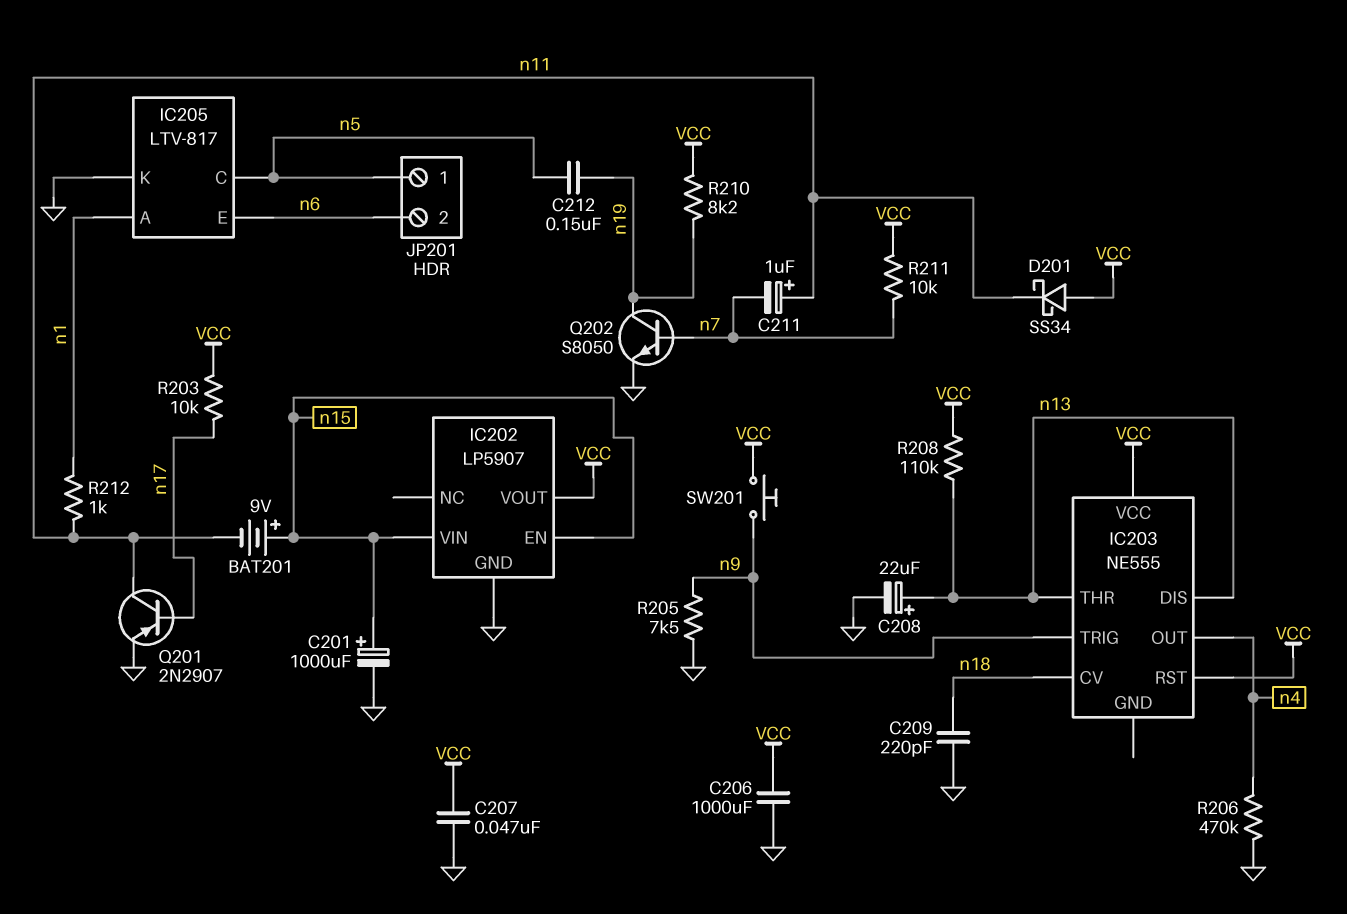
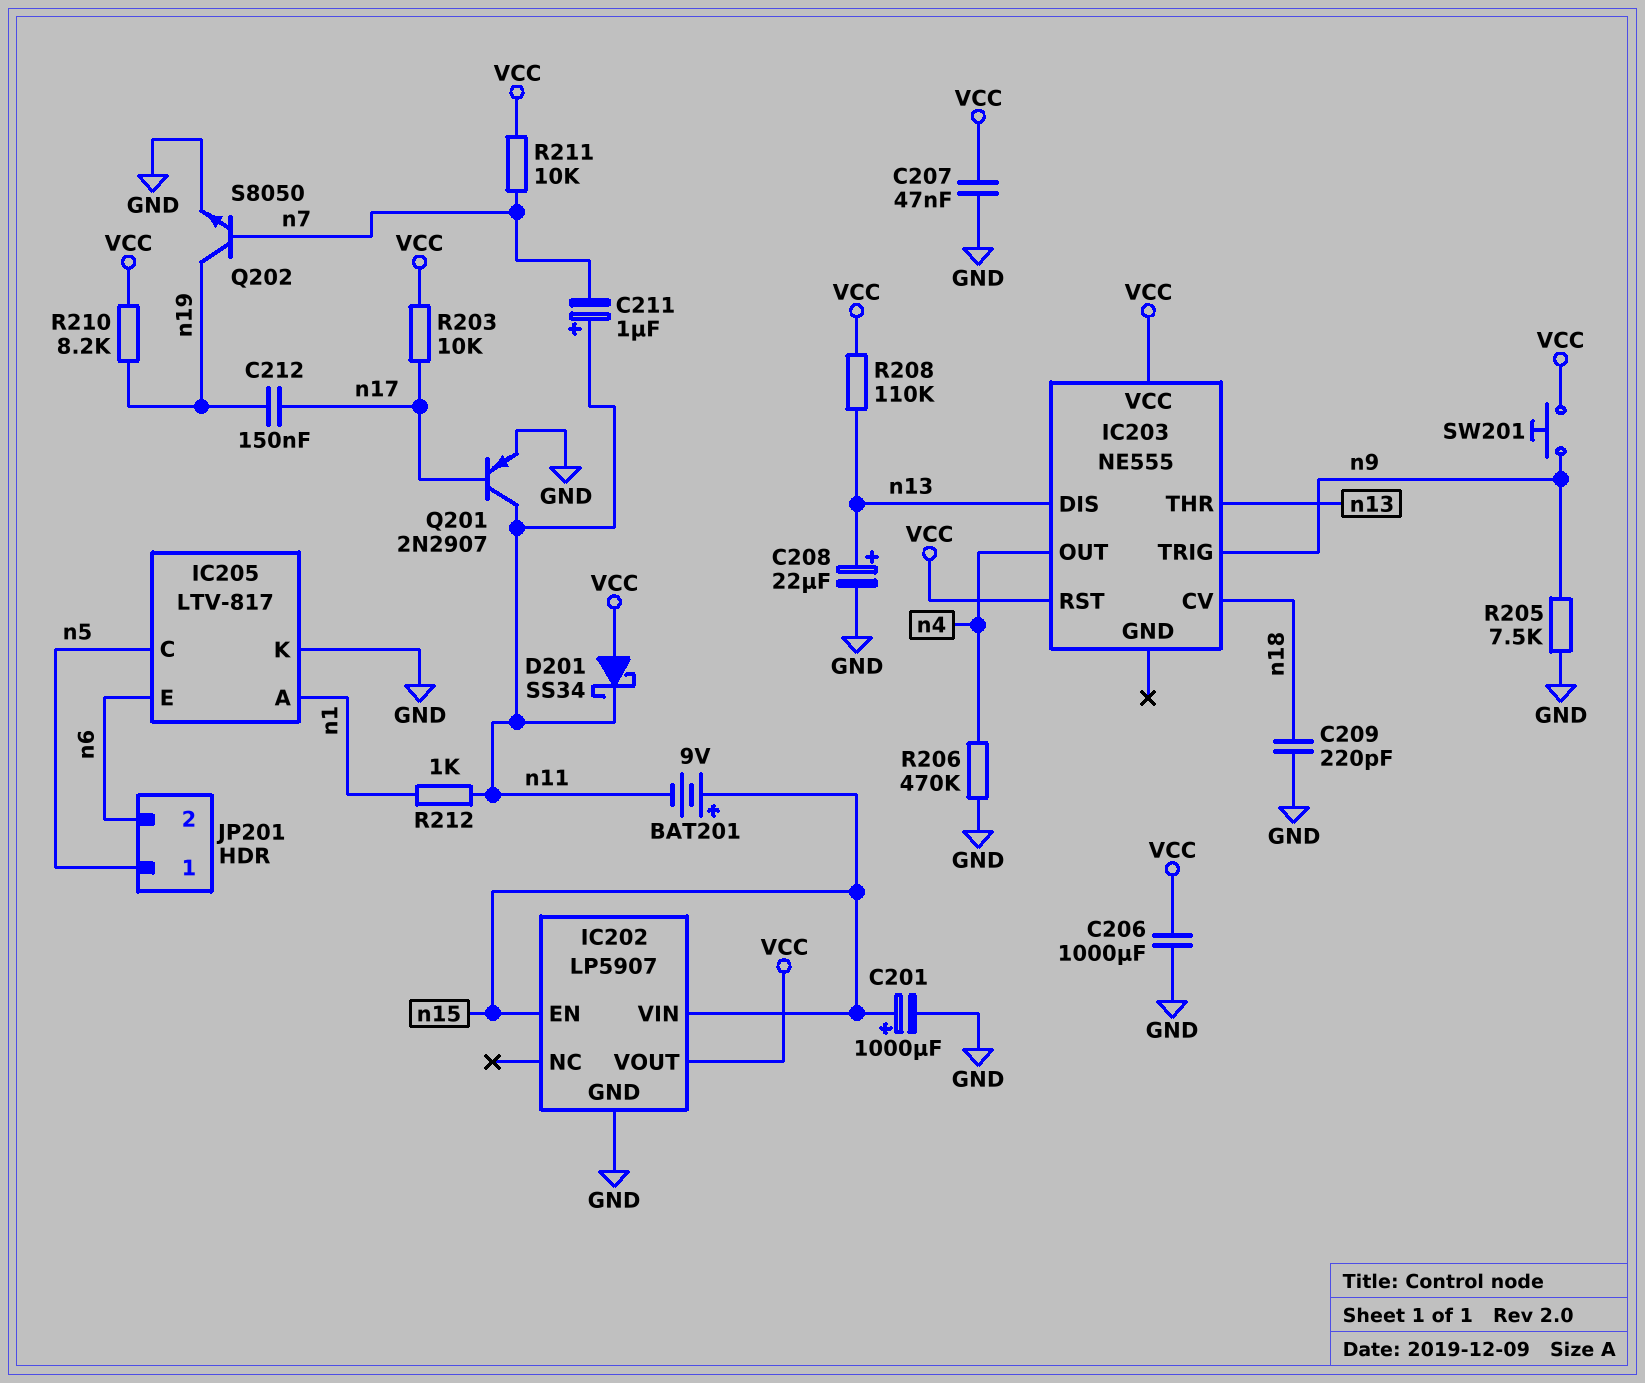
C212: 150nF (n5, n19) -> 150nF (n17, n19)

